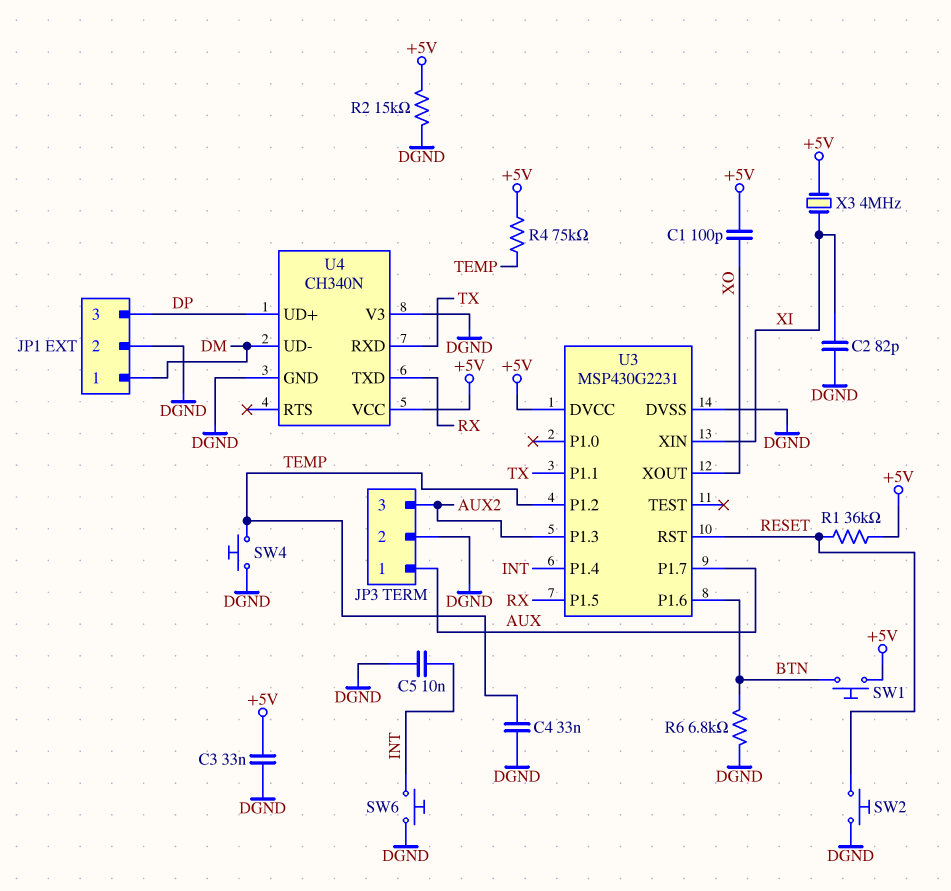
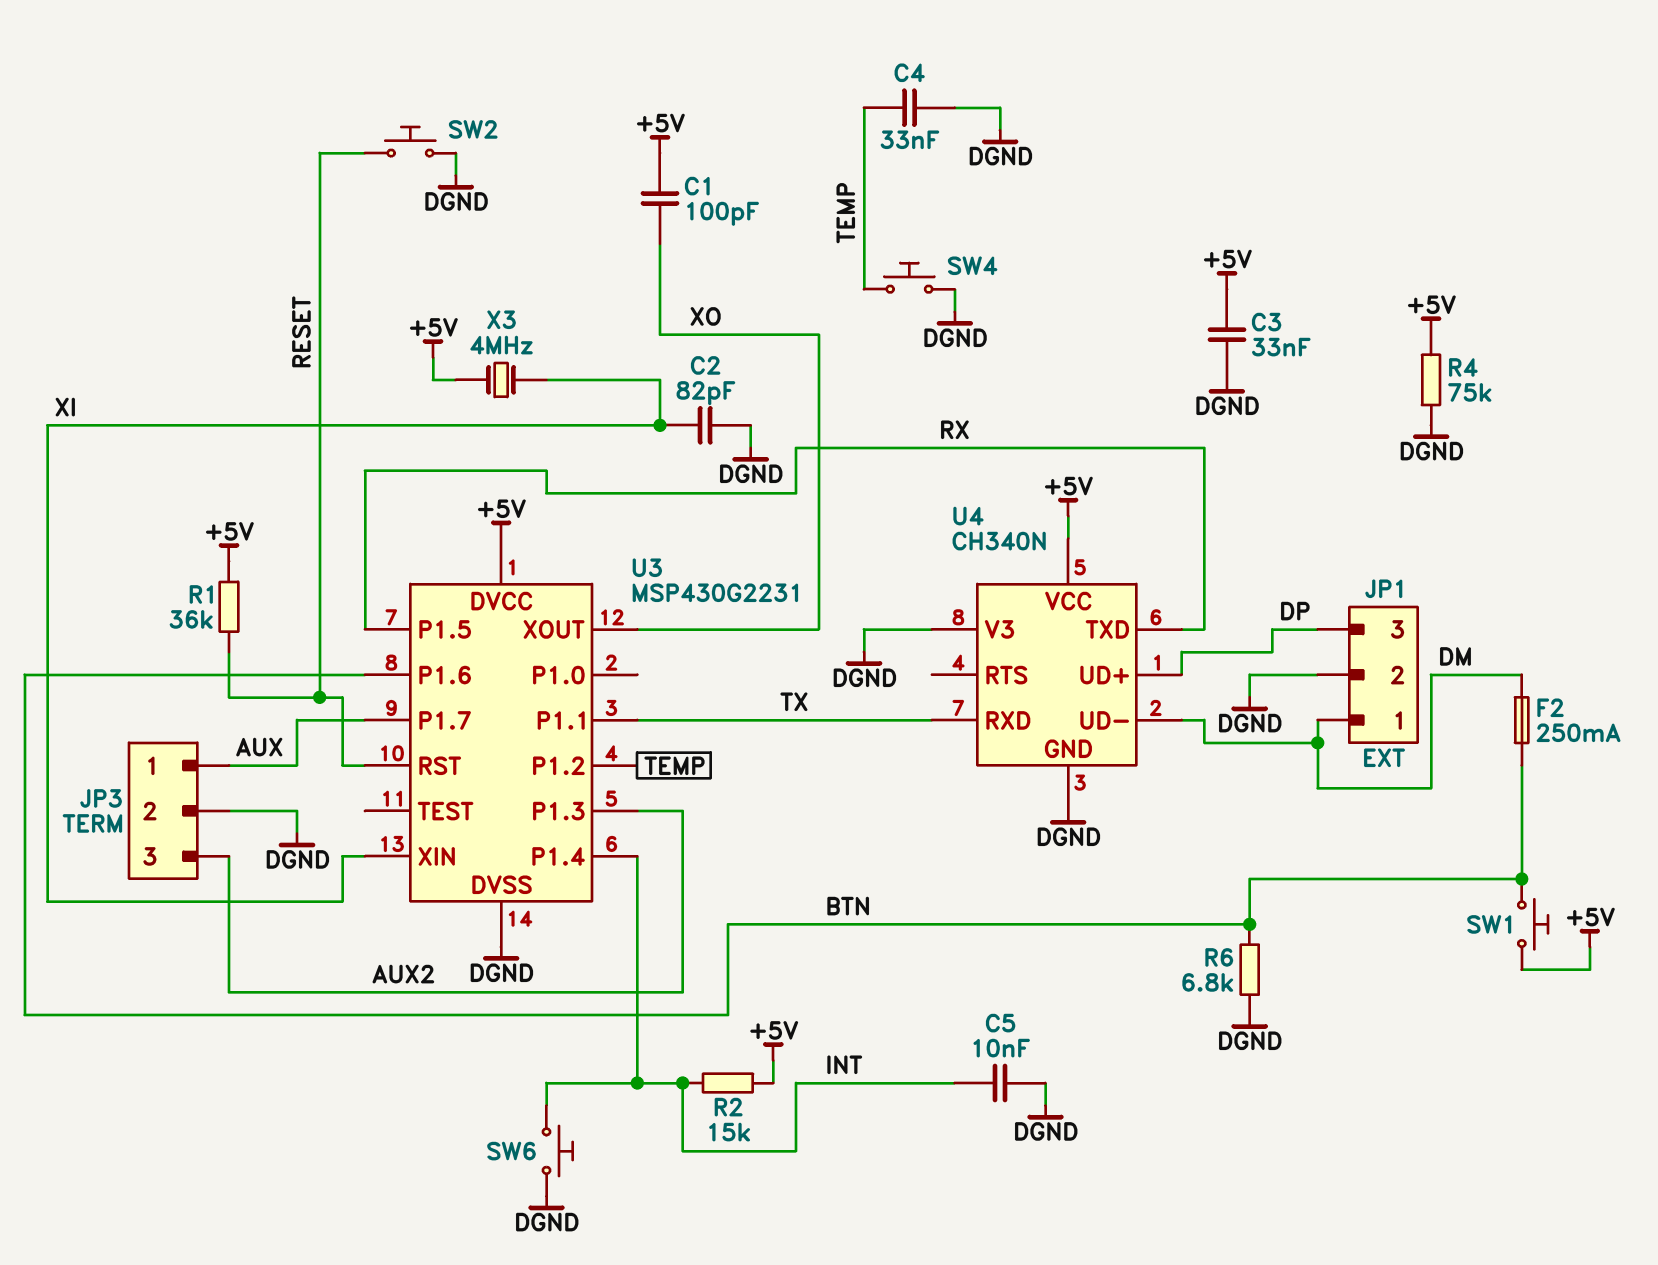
F2: none -> 250mA (BTN, DM)
R2: 15k (+5V, DGND) -> 15k (+5V, INT)
R4: 75k (+5V, TEMP) -> 75k (+5V, DGND)

